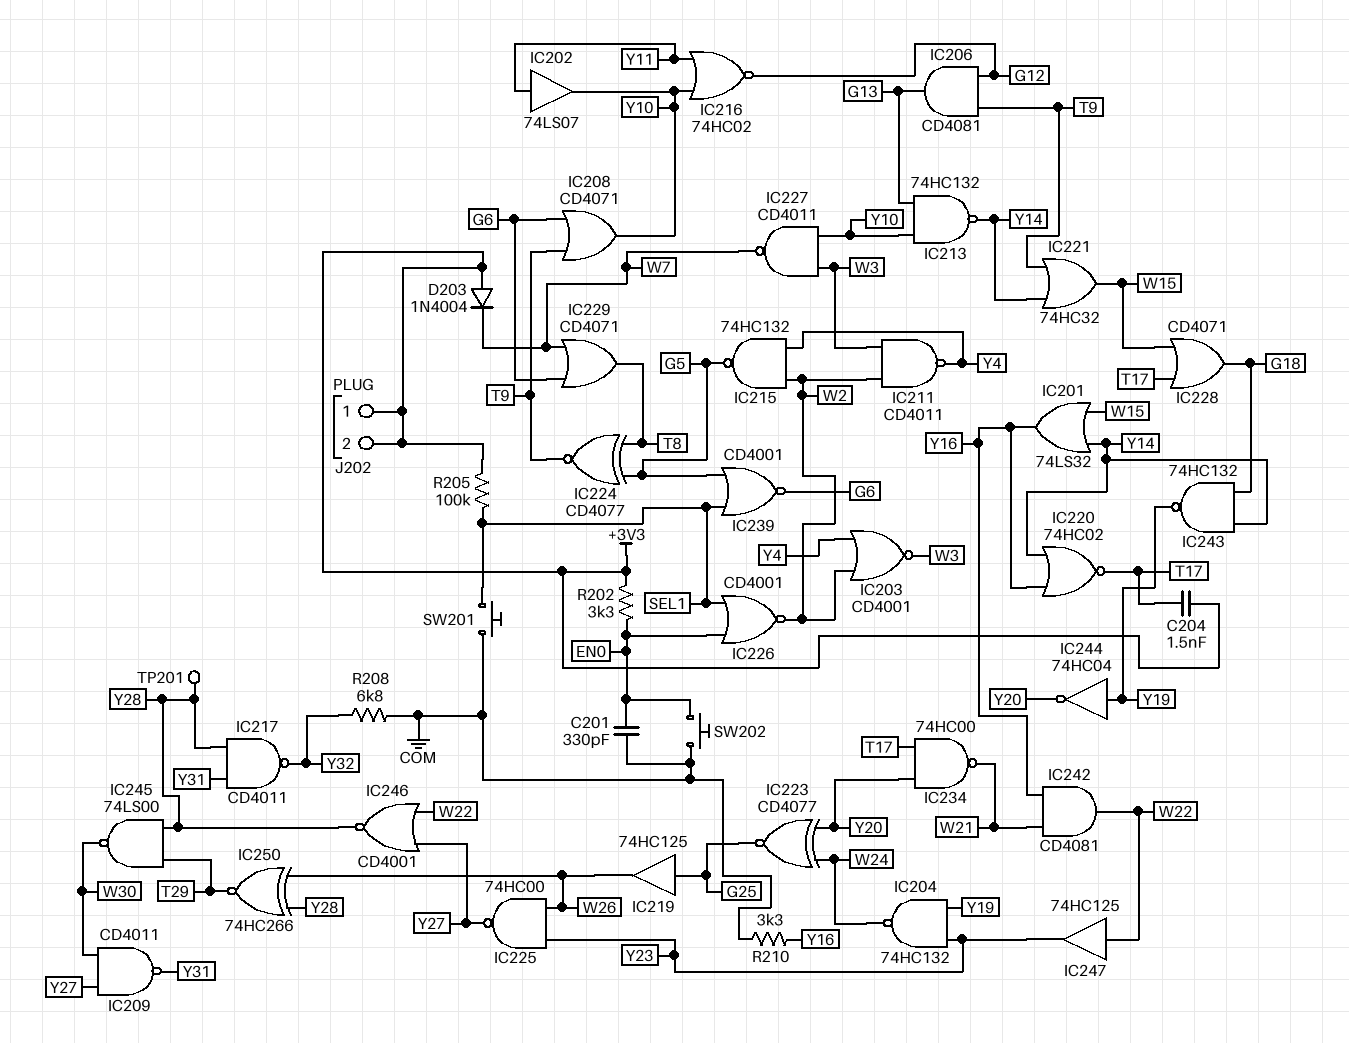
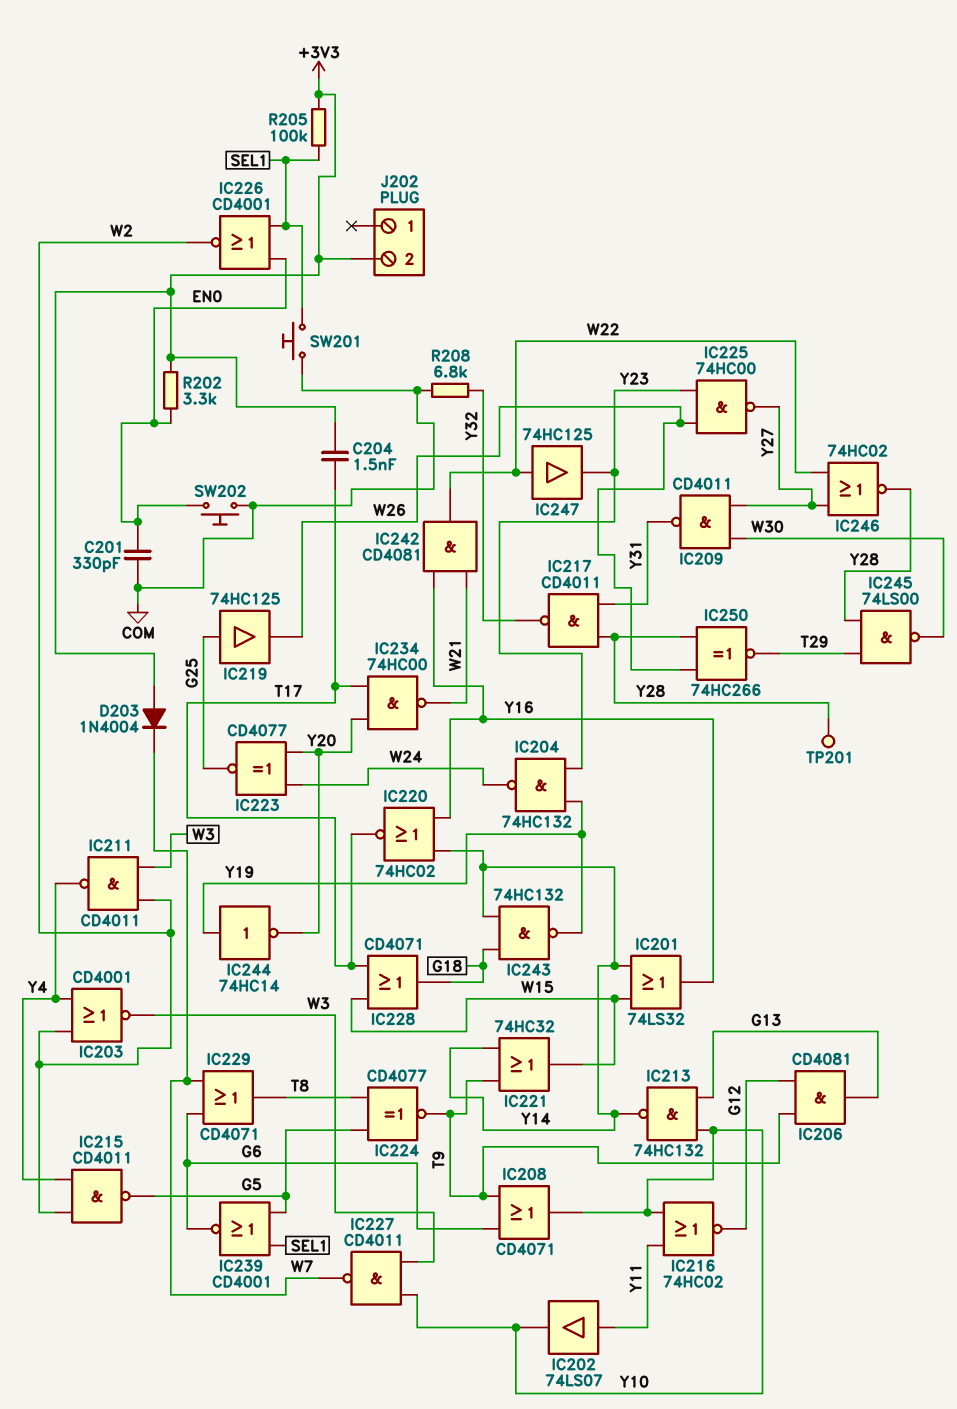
IC215: NAND 74HC132 (in W2, in Y4, out G5) -> NAND CD4011 (in W2, in Y4, out G5)
IC244: NOT 74HC04 (in Y19, out Y20) -> NOT 74HC14 (in Y19, out Y20)
IC246: NOR CD4001 (in W22, in Y27, out Y28) -> NOR 74HC02 (in W22, in Y27, out Y28)
J202 pin 1: +3V3 -> none
R210: 3.3k (COM, Y16) -> none

